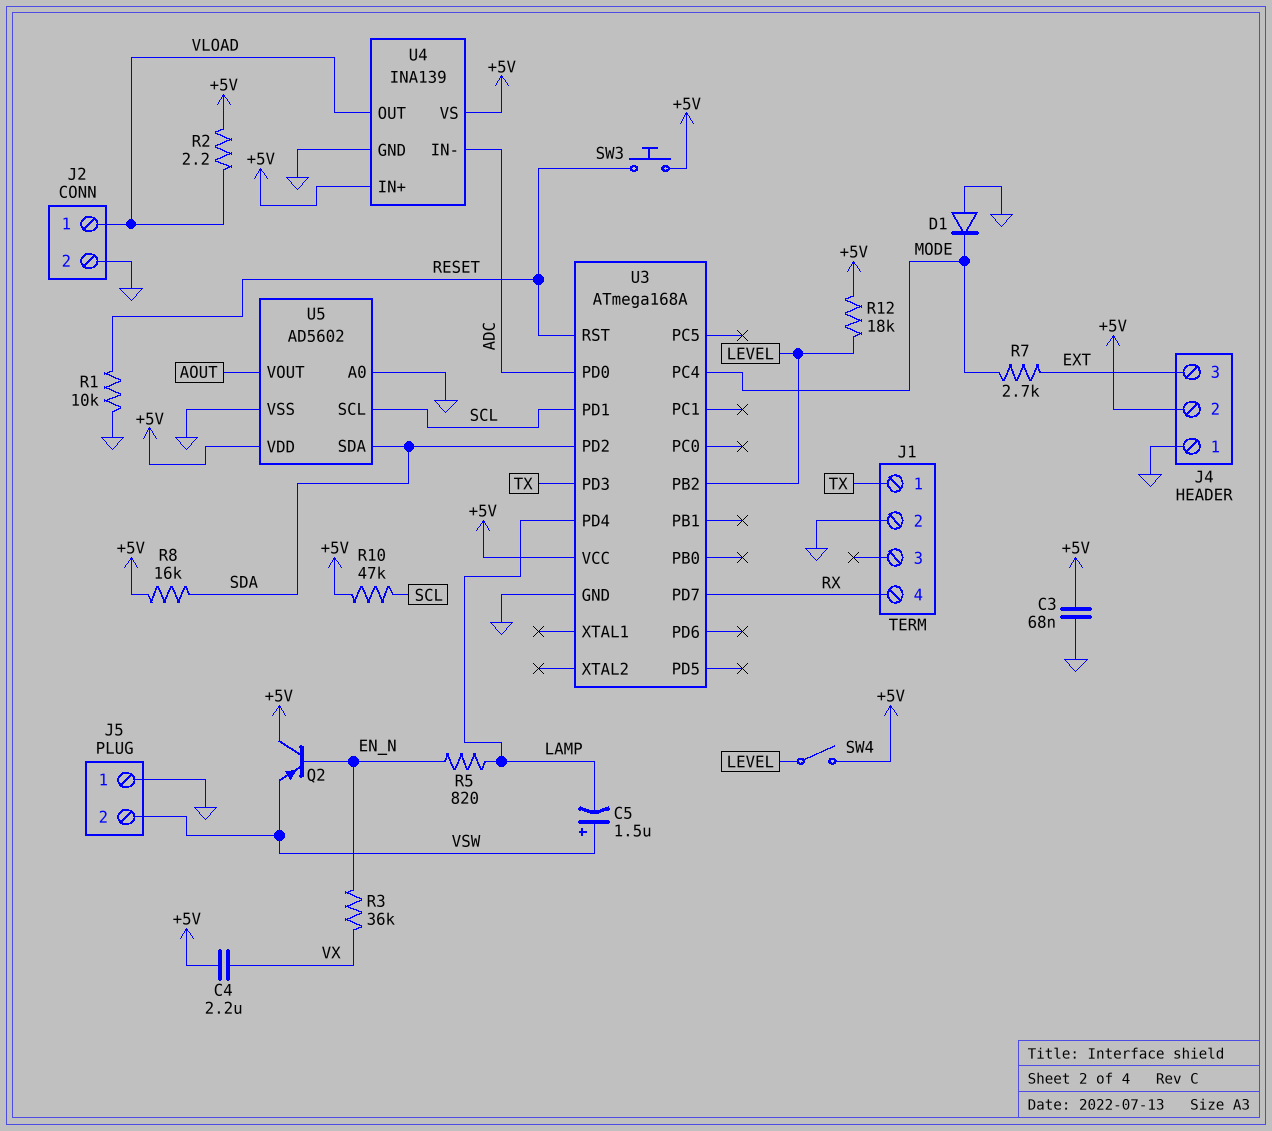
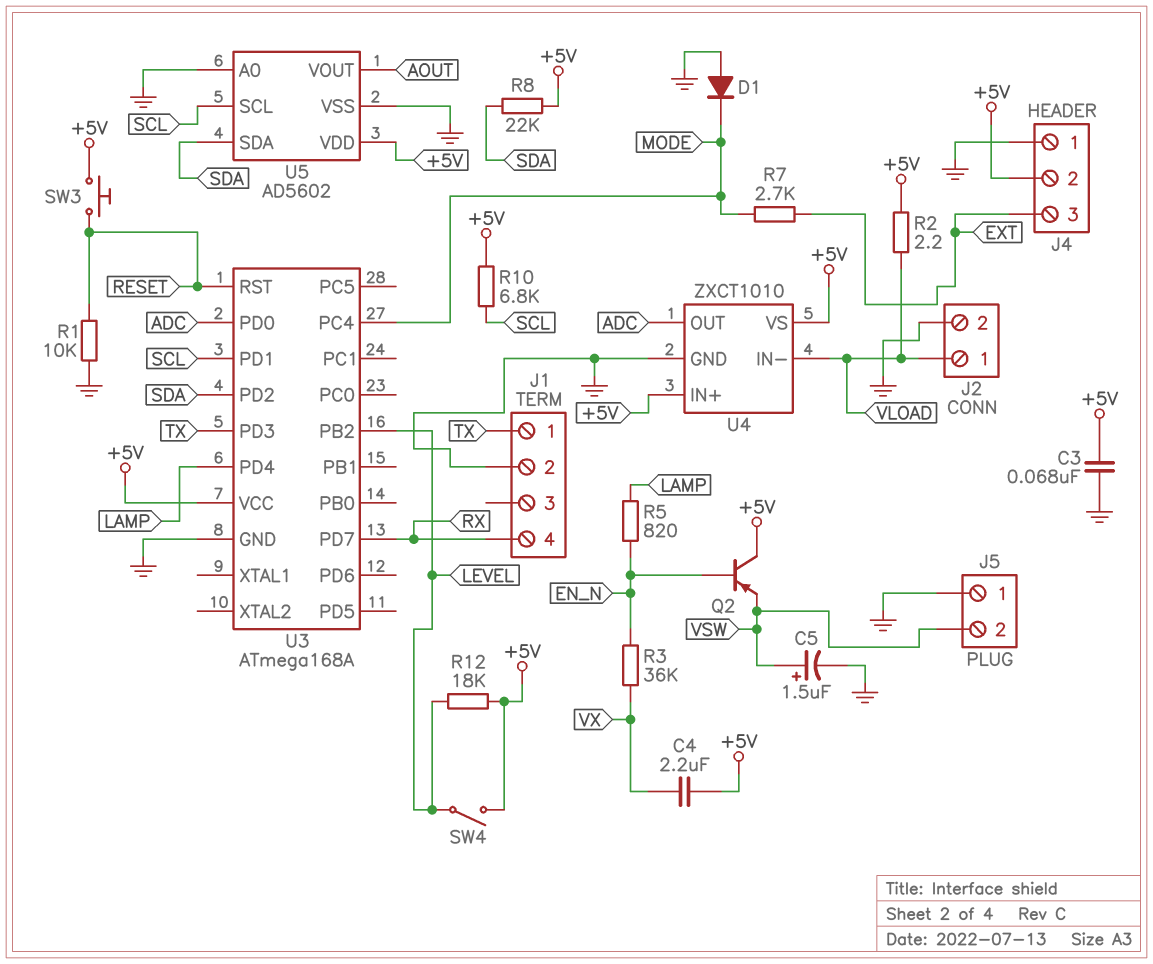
C5: 1.5uF (plus VSW, minus LAMP) -> 1.5uF (plus VSW, minus GND)
R8: 16k (+5V, SDA) -> 22k (+5V, SDA)
R10: 47k (+5V, SCL) -> 6.8k (+5V, SCL)
U4: INA139 -> ZXCT1010
U4 pin IN-: ADC -> VLOAD
U4 pin OUT: VLOAD -> ADC

